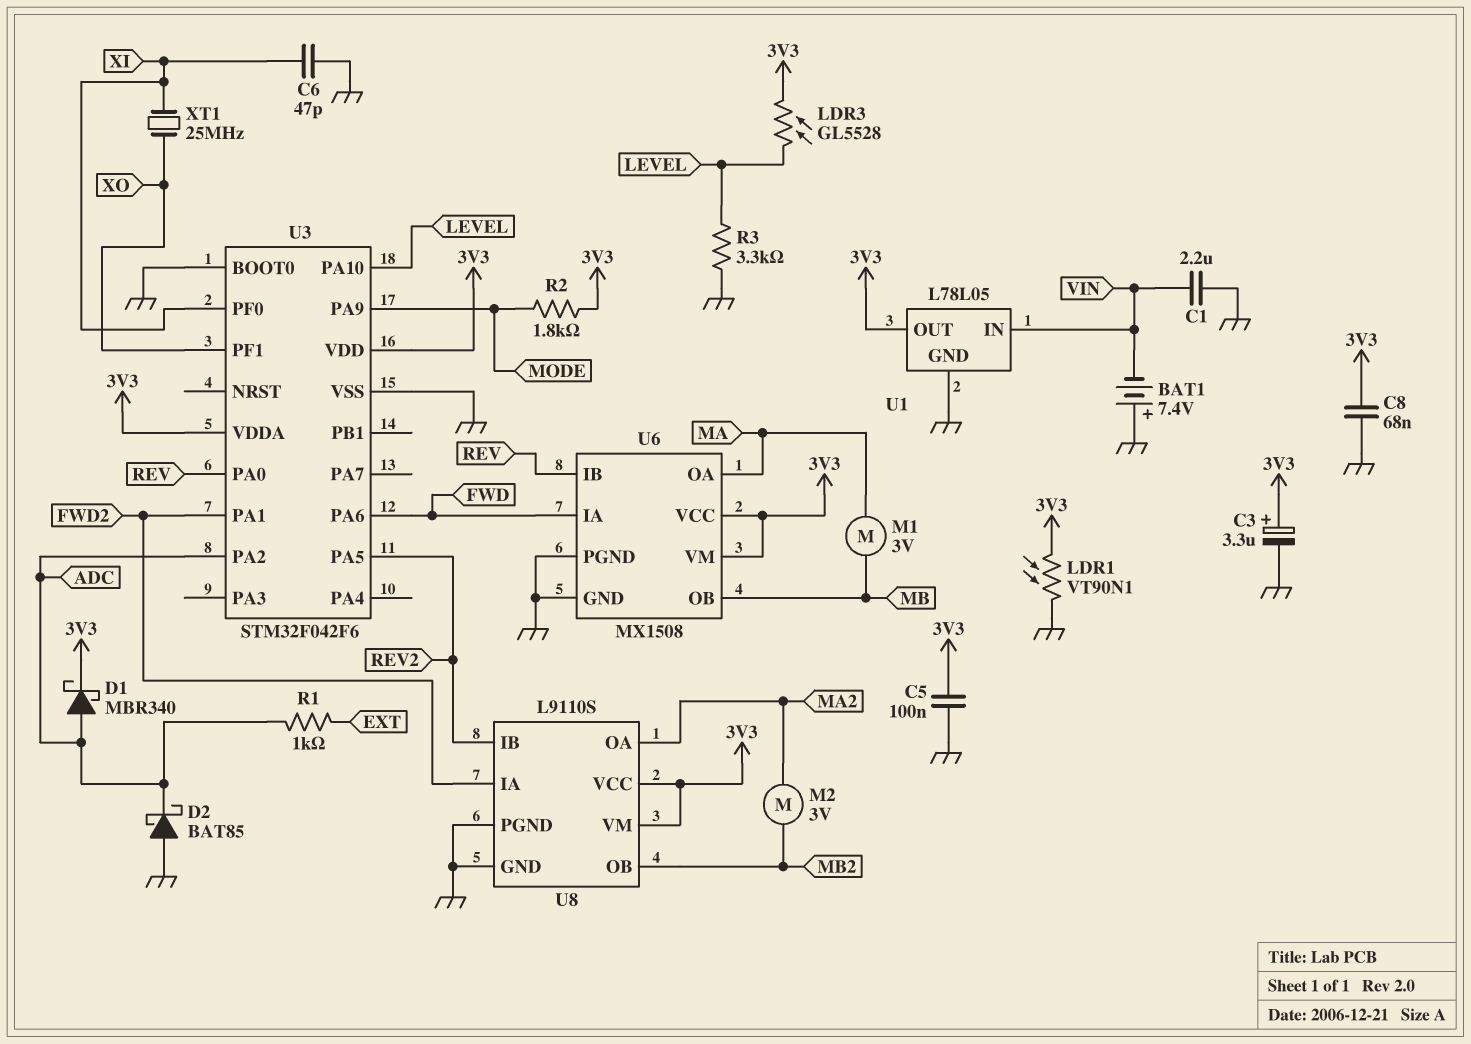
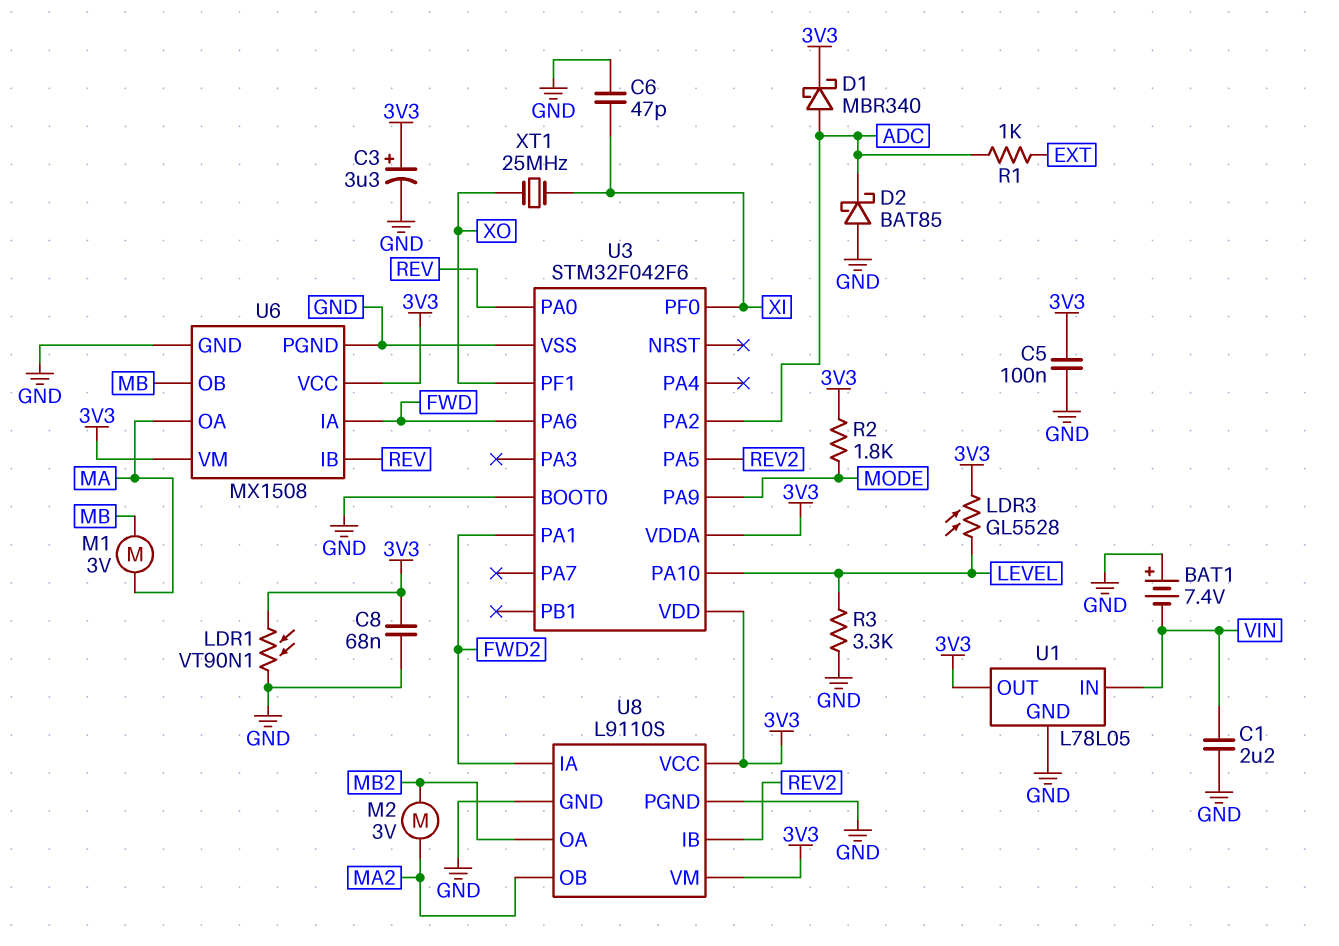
U8 pin OA: MA2 -> MB2
U8 pin OB: MB2 -> MA2

